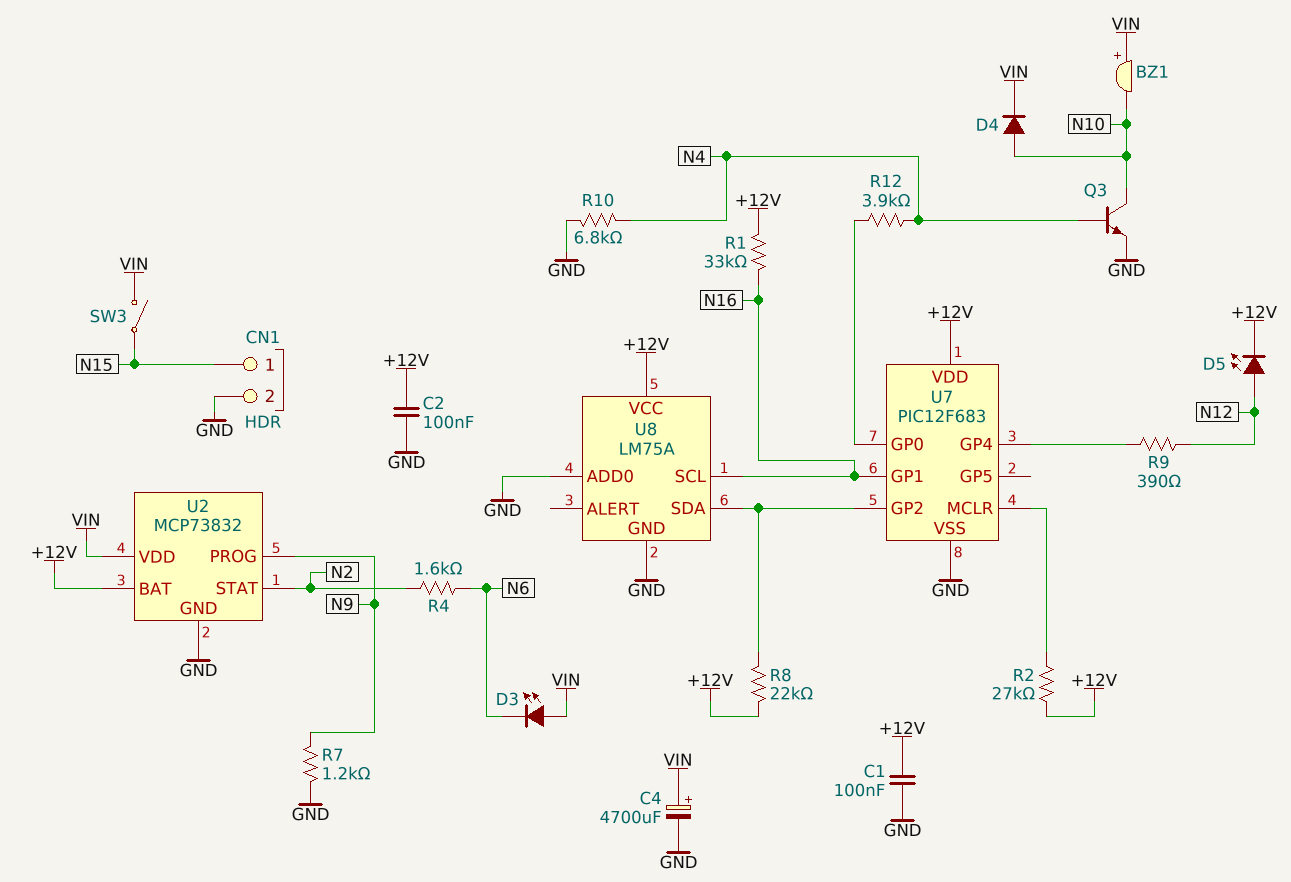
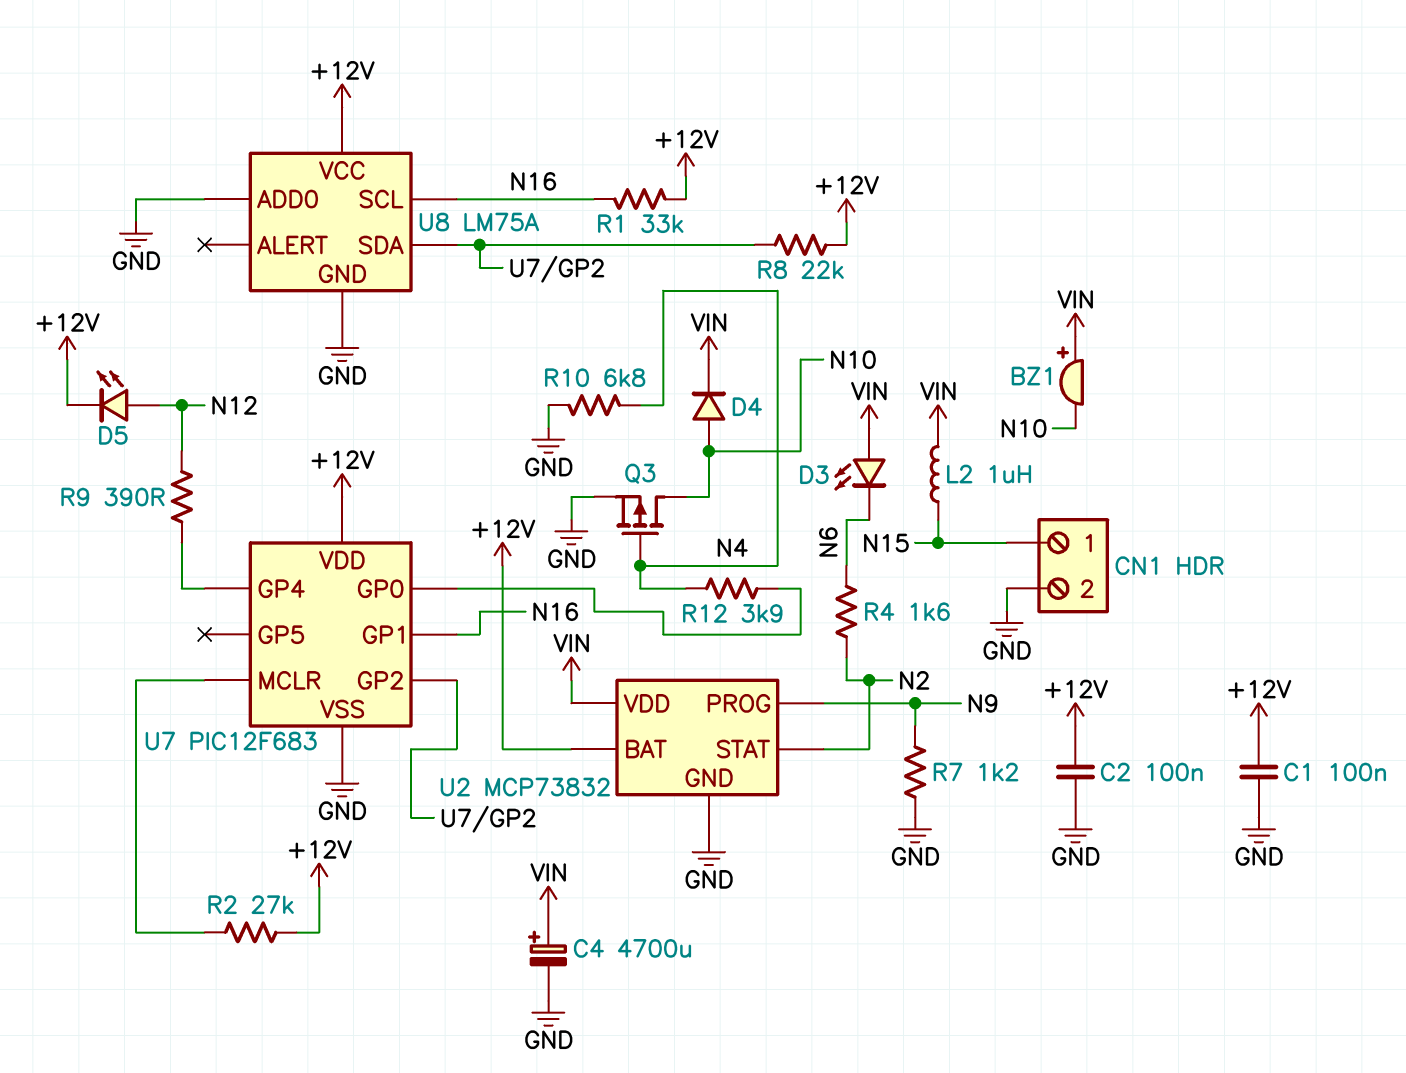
L2: none -> 1uH (N15, VIN)
Q3: NPN (B N4, C N10, E GND) -> PMOS (G N4, D N10, S GND)
SW3: switch (N15, VIN) -> none

